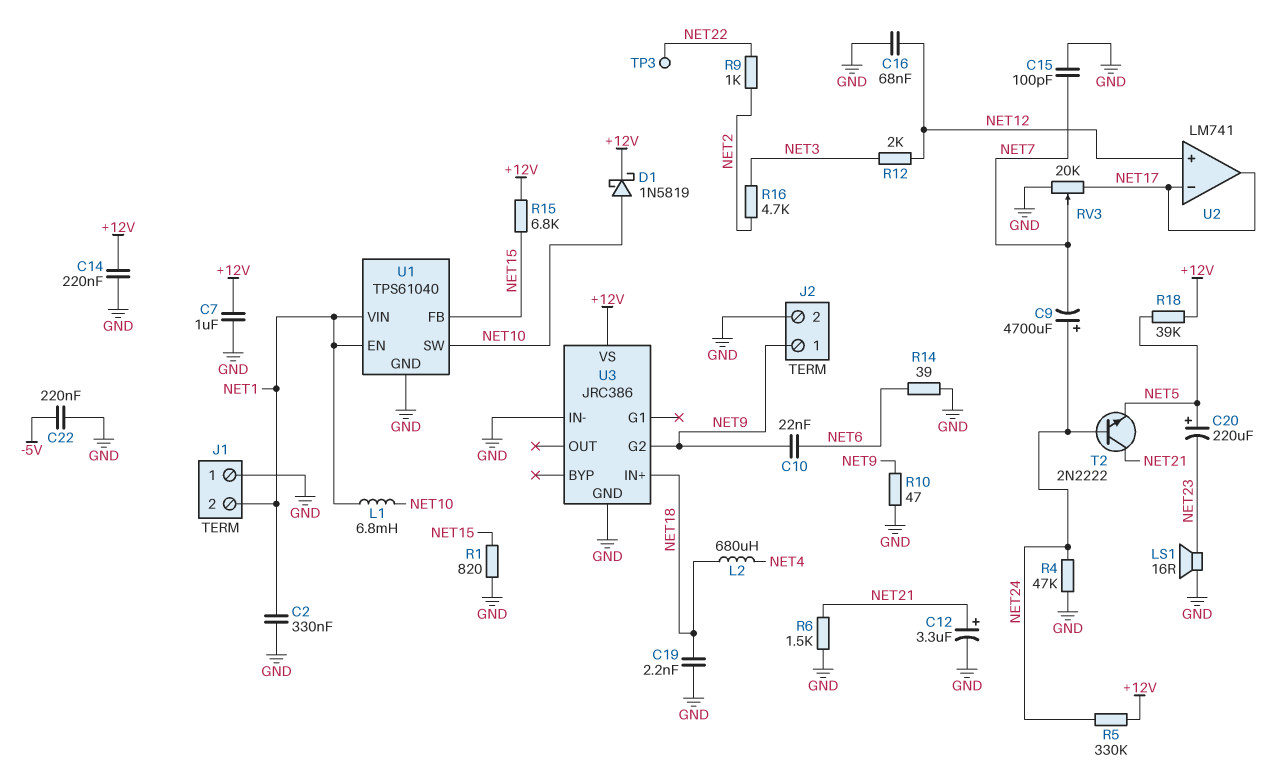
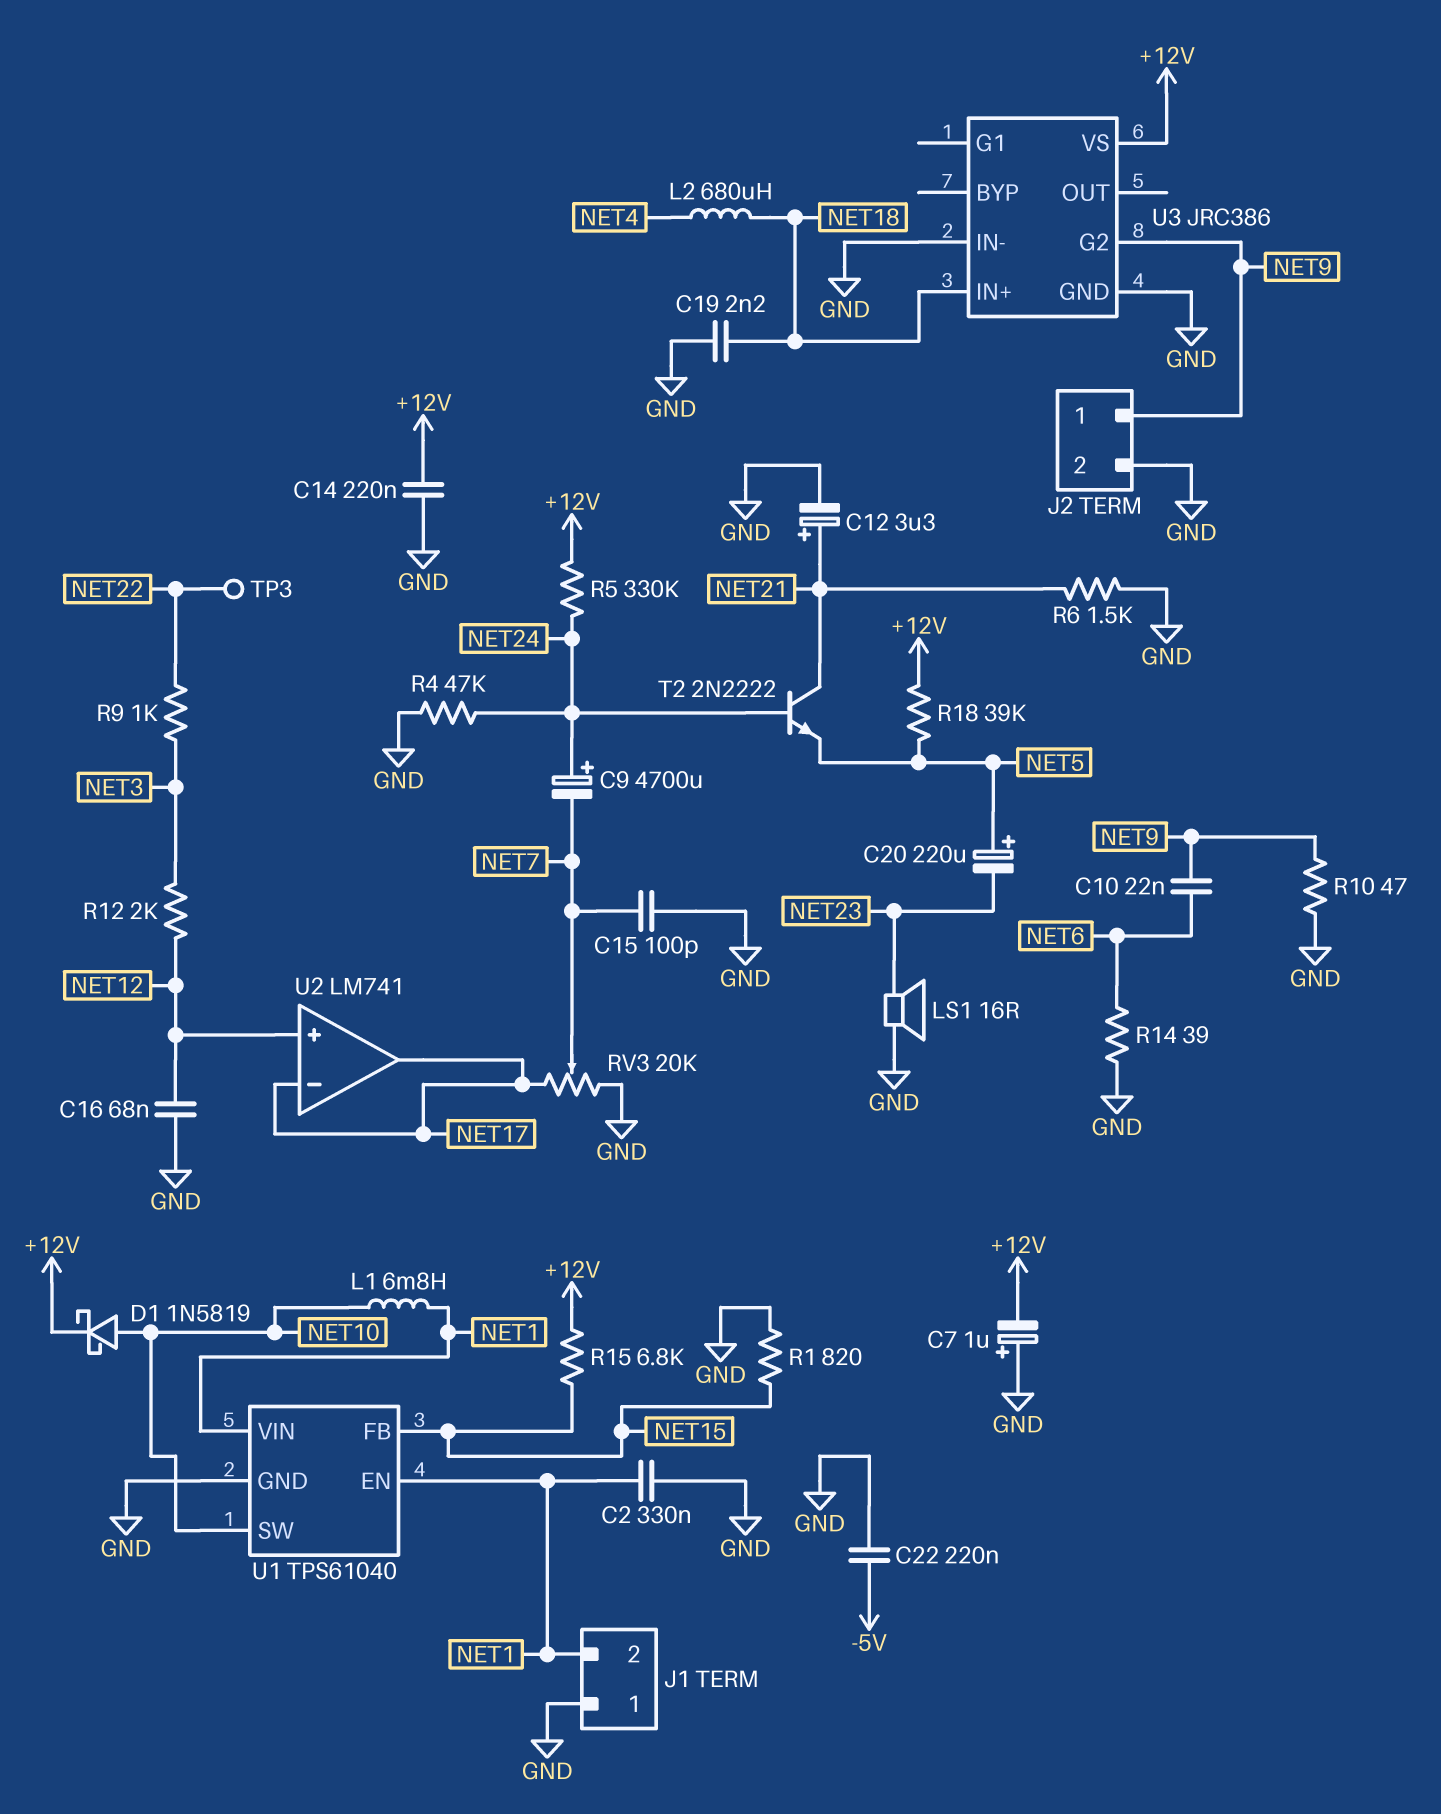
C7: 1uF (+12V, GND) -> 1uF (plus GND, minus +12V)
R9: 1k (NET2, NET22) -> 1k (NET3, NET22)
R16: 4.7k (NET2, NET3) -> none

